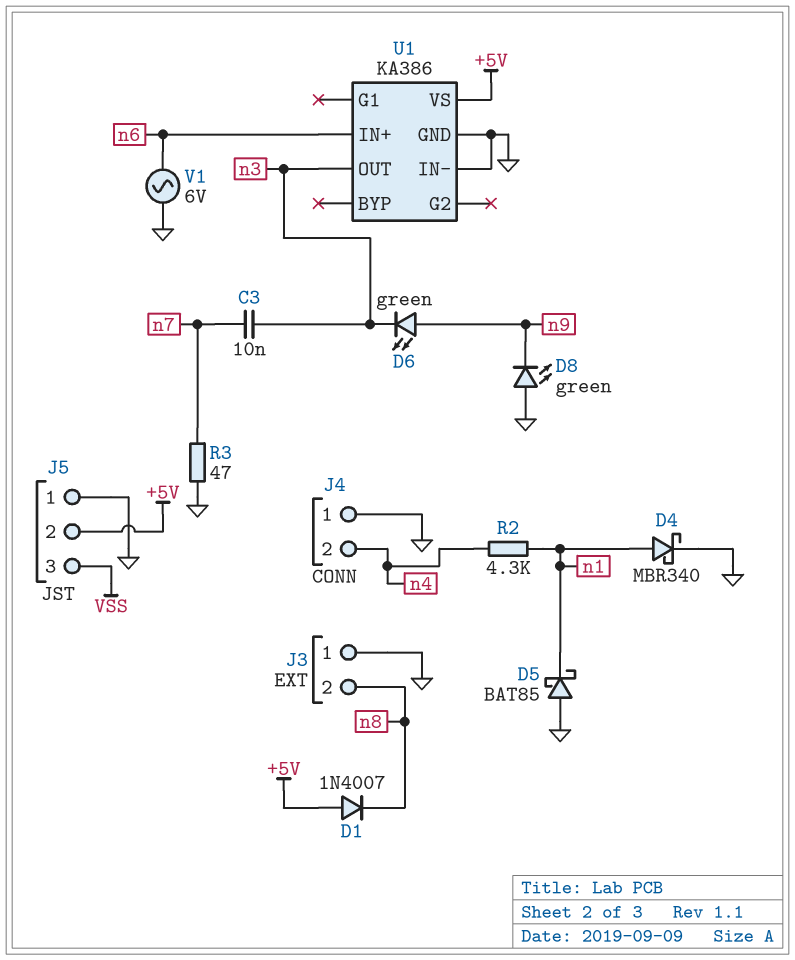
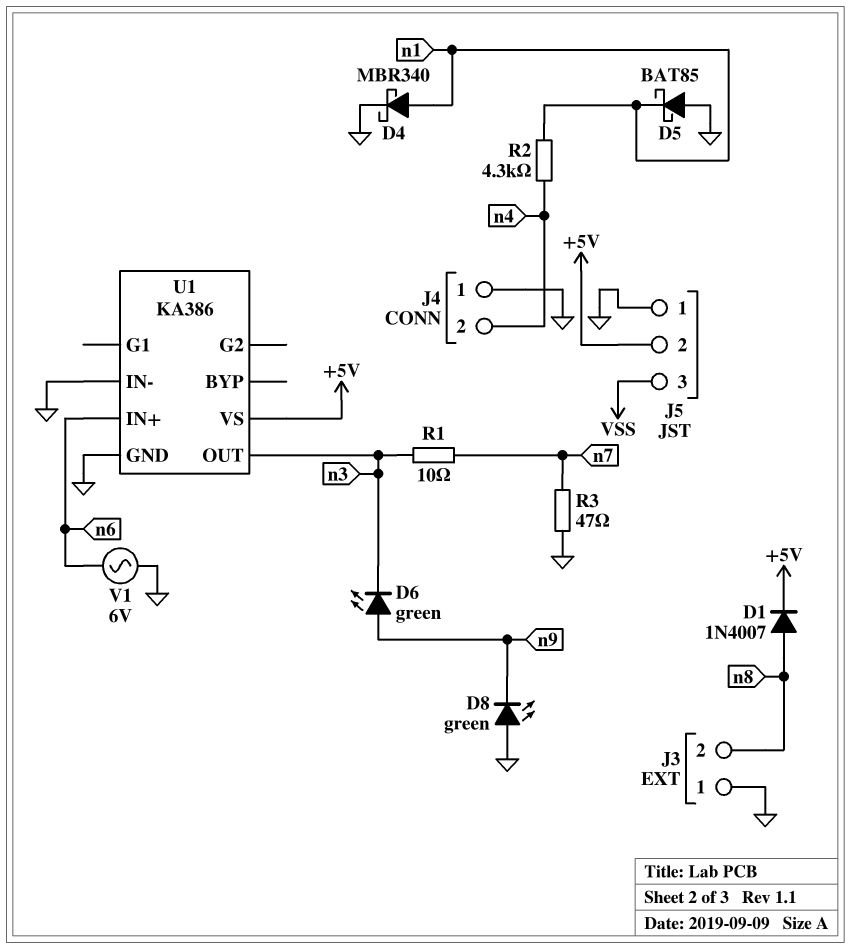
C3: 10nF (n3, n7) -> none
D1: diode 1N4007 (A +5V, K n8) -> diode 1N4007 (A n8, K +5V)
R1: none -> 10 (n3, n7)

